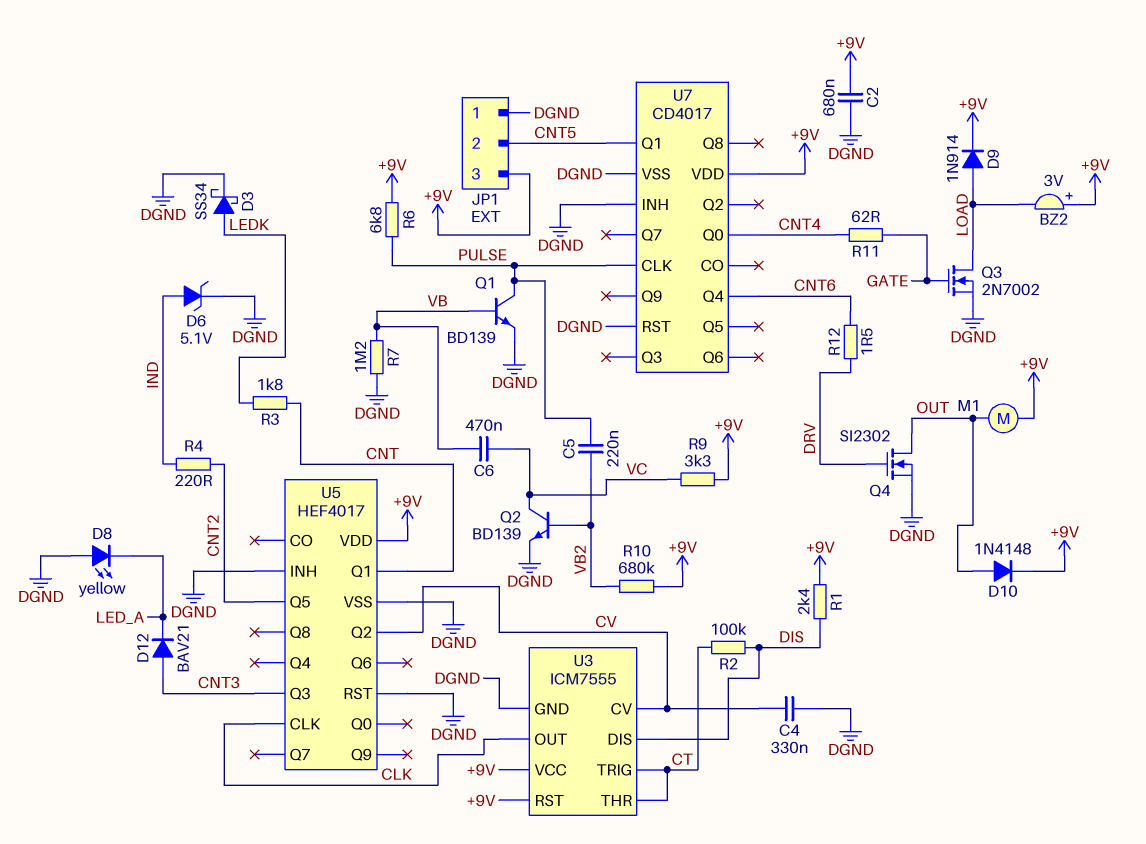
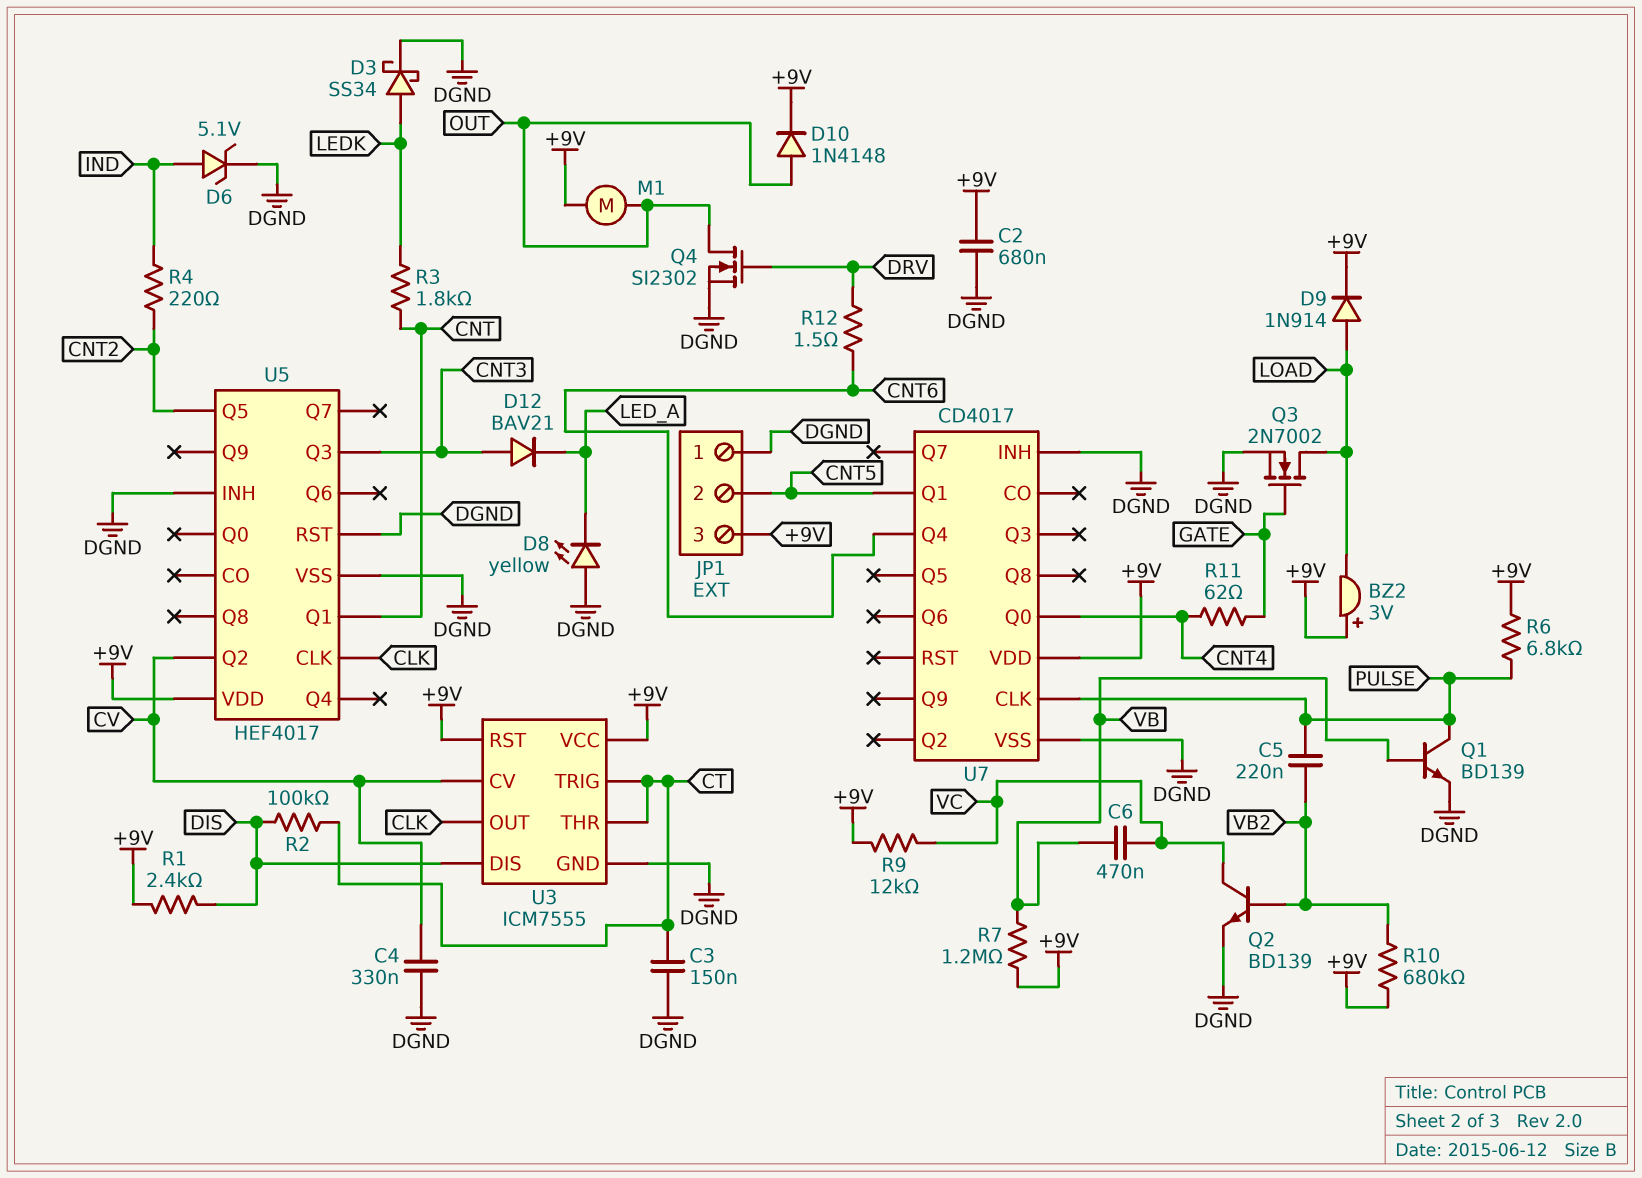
C3: none -> 150nF (CT, DGND)
R7: 1.2M (DGND, VB) -> 1.2M (+9V, VB)
R9: 3.3k (+9V, VC) -> 12k (+9V, VC)
U7 pin RST: DGND -> none

